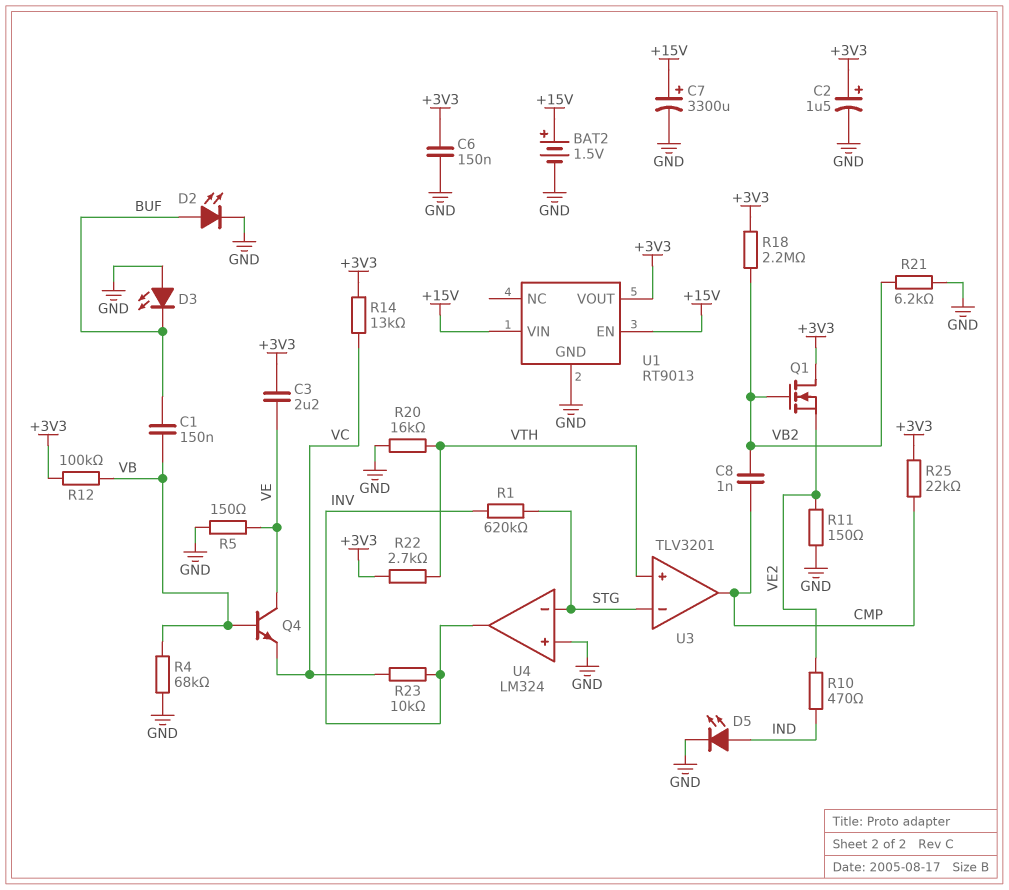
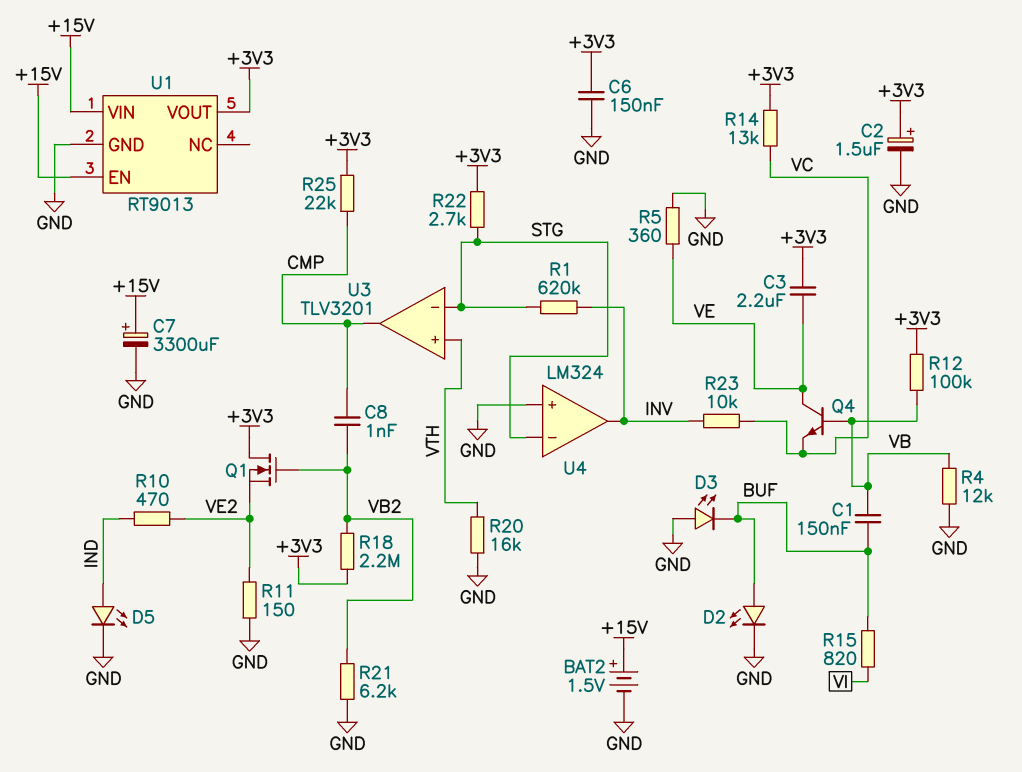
R4: 68k (GND, VB) -> 12k (GND, VB)
R5: 150 (GND, VE) -> 360 (GND, VE)
R15: none -> 820 (BUF, VI)
R22: 2.7k (+3V3, VTH) -> 2.7k (+3V3, STG)

